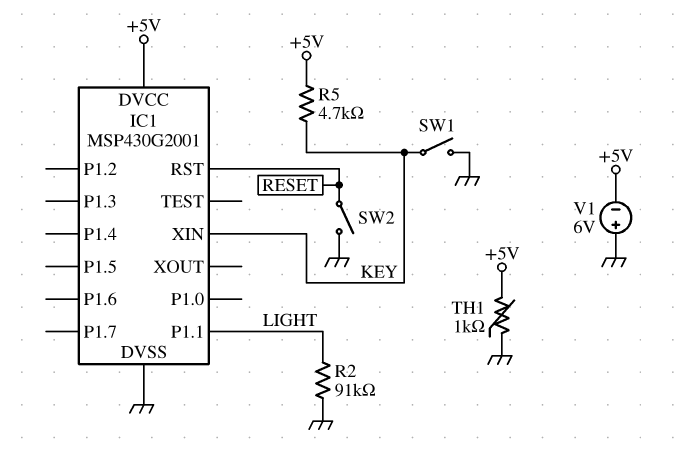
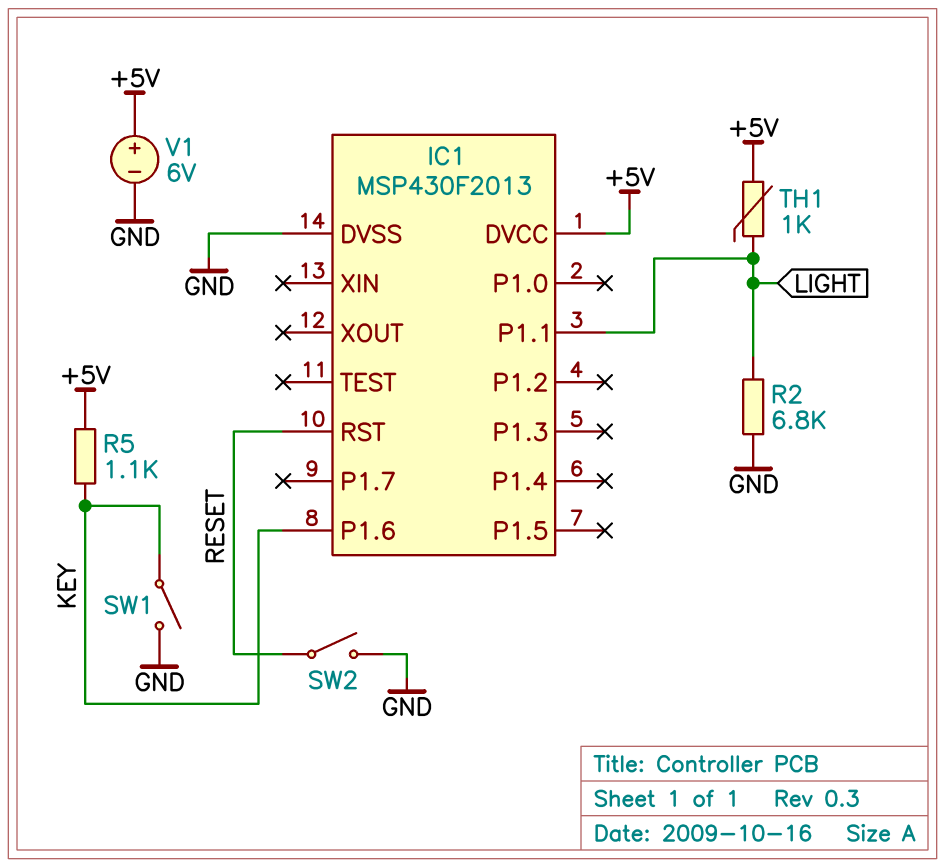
IC1: MSP430G2001 -> MSP430F2013
IC1 pin P1.6: none -> KEY
IC1 pin XIN: KEY -> none
R2: 91k (GND, LIGHT) -> 6.8k (GND, LIGHT)
R5: 4.7k (+5V, KEY) -> 1.1k (+5V, KEY)
TH1: 1k (+5V, GND) -> 1k (+5V, LIGHT)
V1: 6V (plus GND, minus +5V) -> 6V (plus +5V, minus GND)

